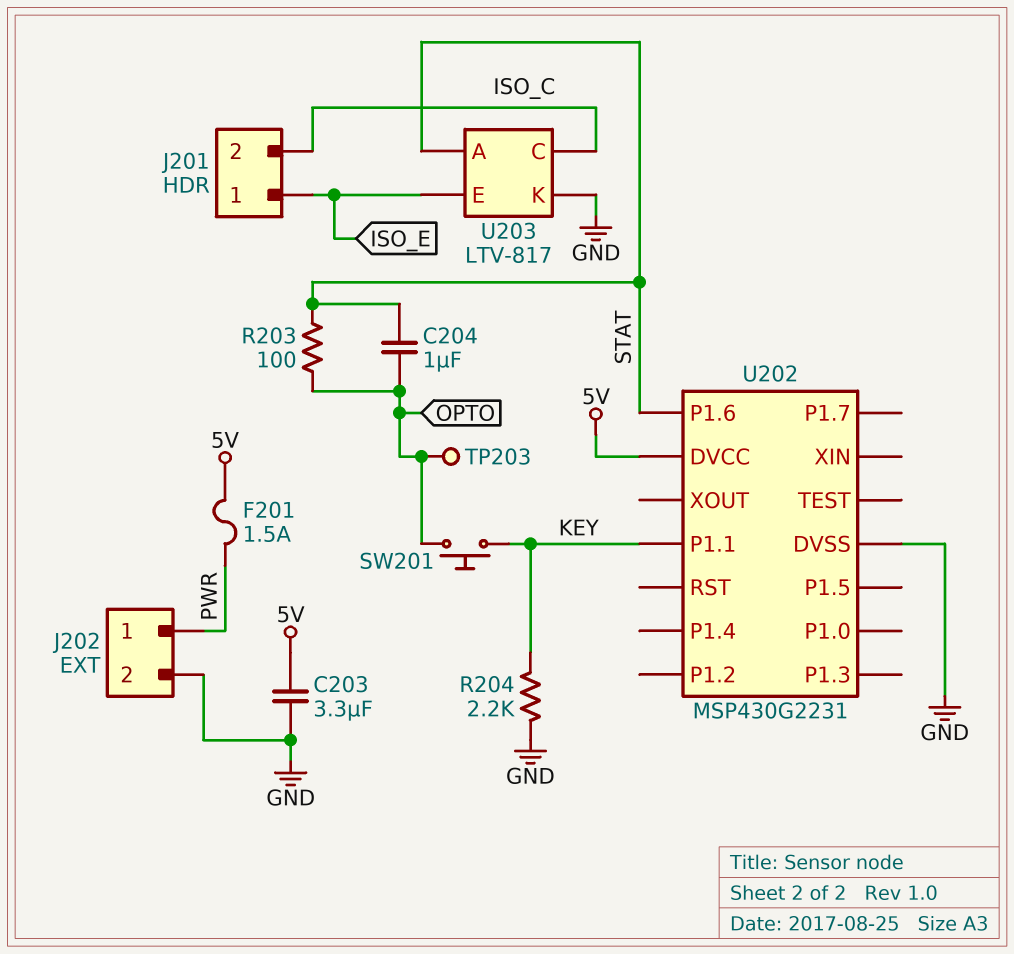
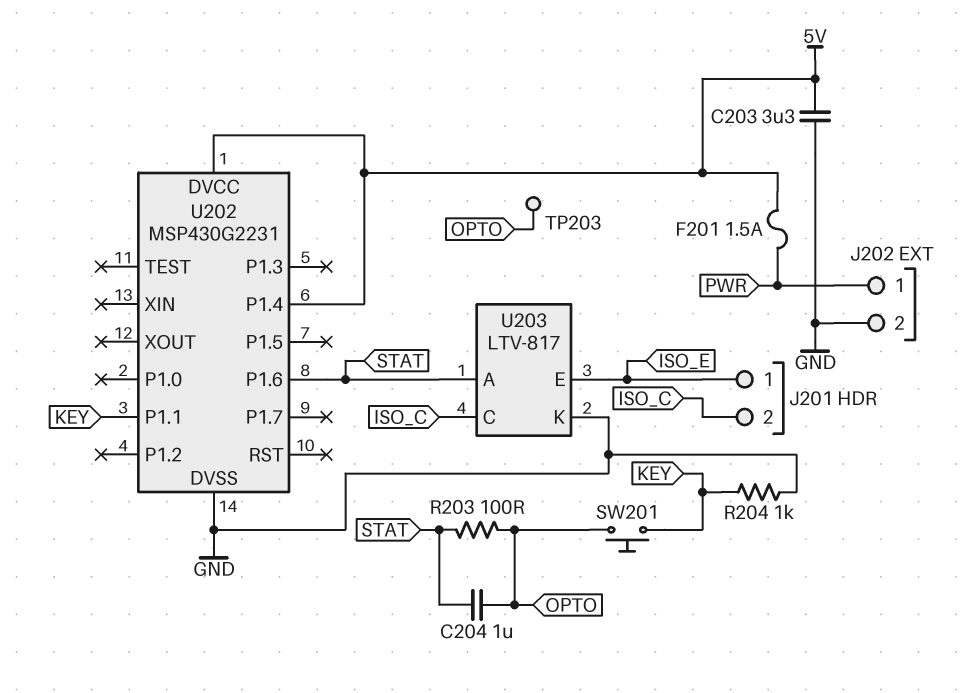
R204: 2.2k (GND, KEY) -> 1k (GND, KEY)
U202 pin P1.4: none -> 5V

